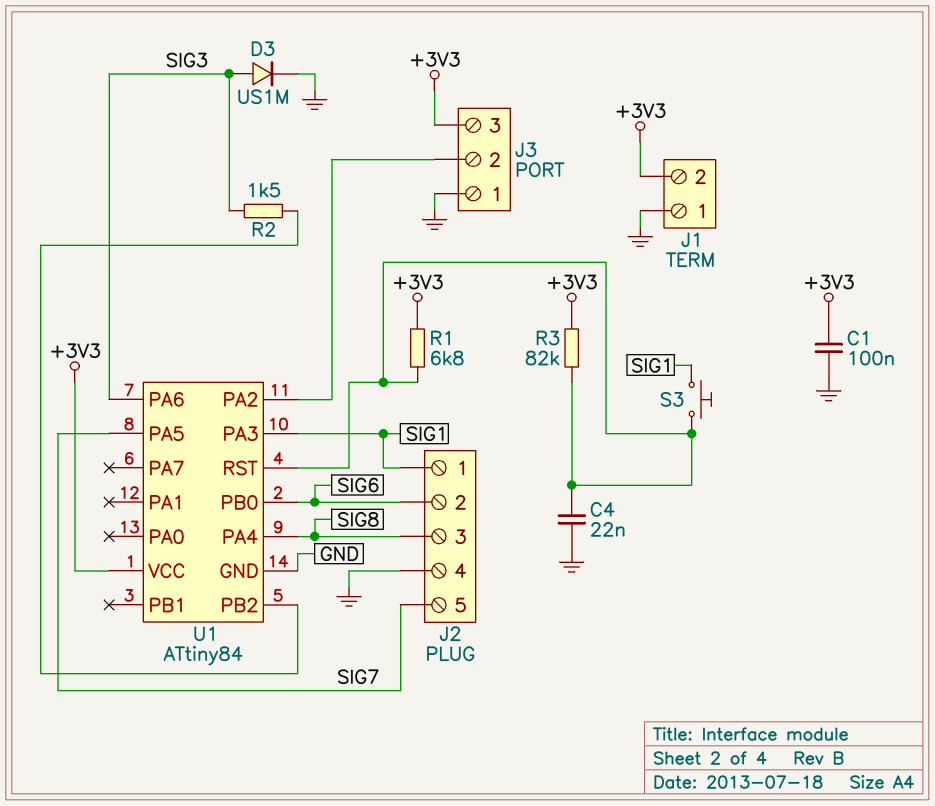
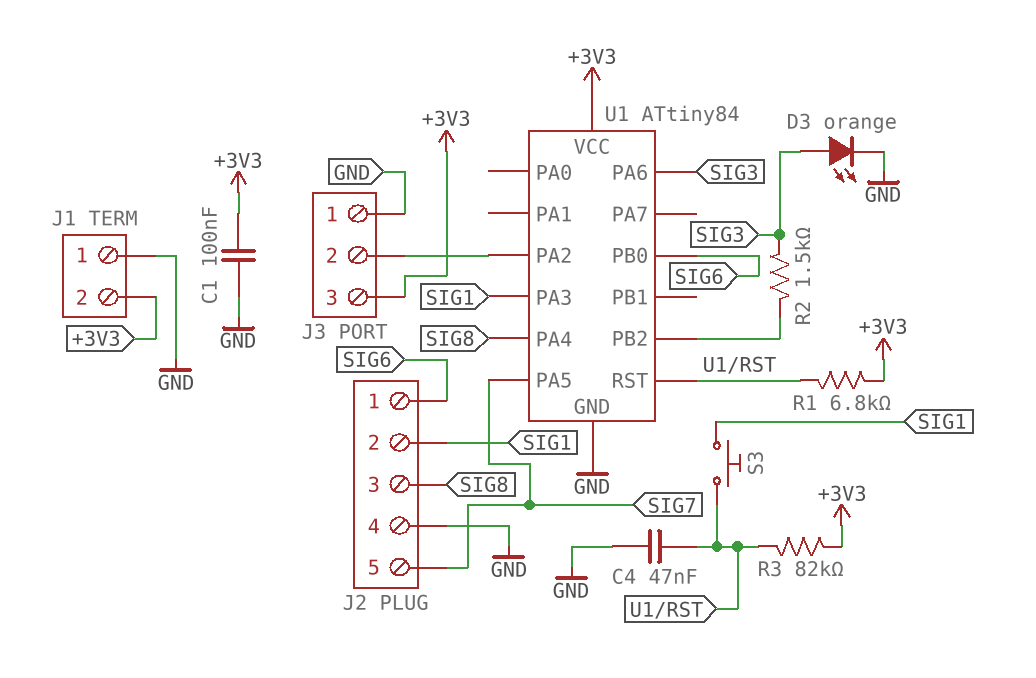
C4: 22nF (GND, U1/RST) -> 47nF (GND, U1/RST)
D3: diode US1M (A SIG3, K GND) -> LED orange (A SIG3, K GND)
J2 pin 1: SIG1 -> SIG6
J2 pin 2: SIG6 -> SIG1

